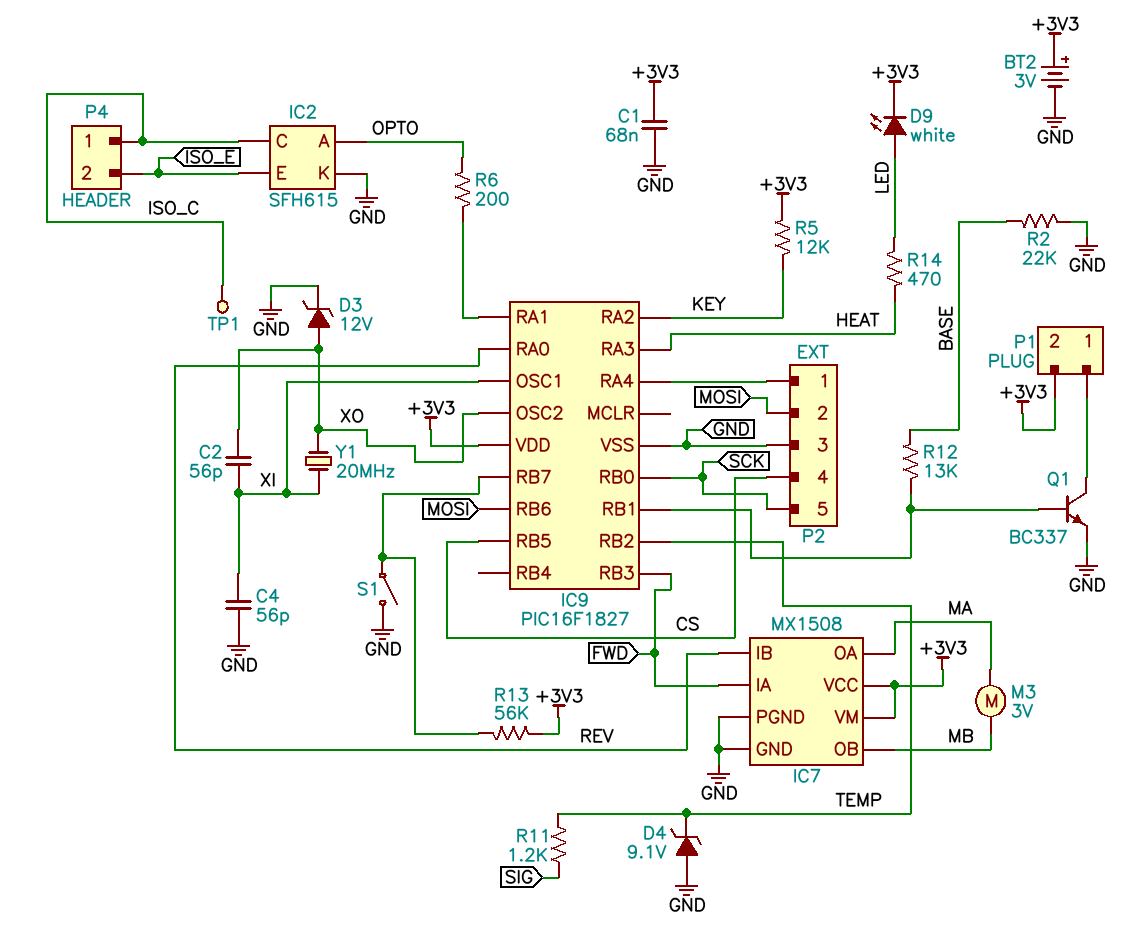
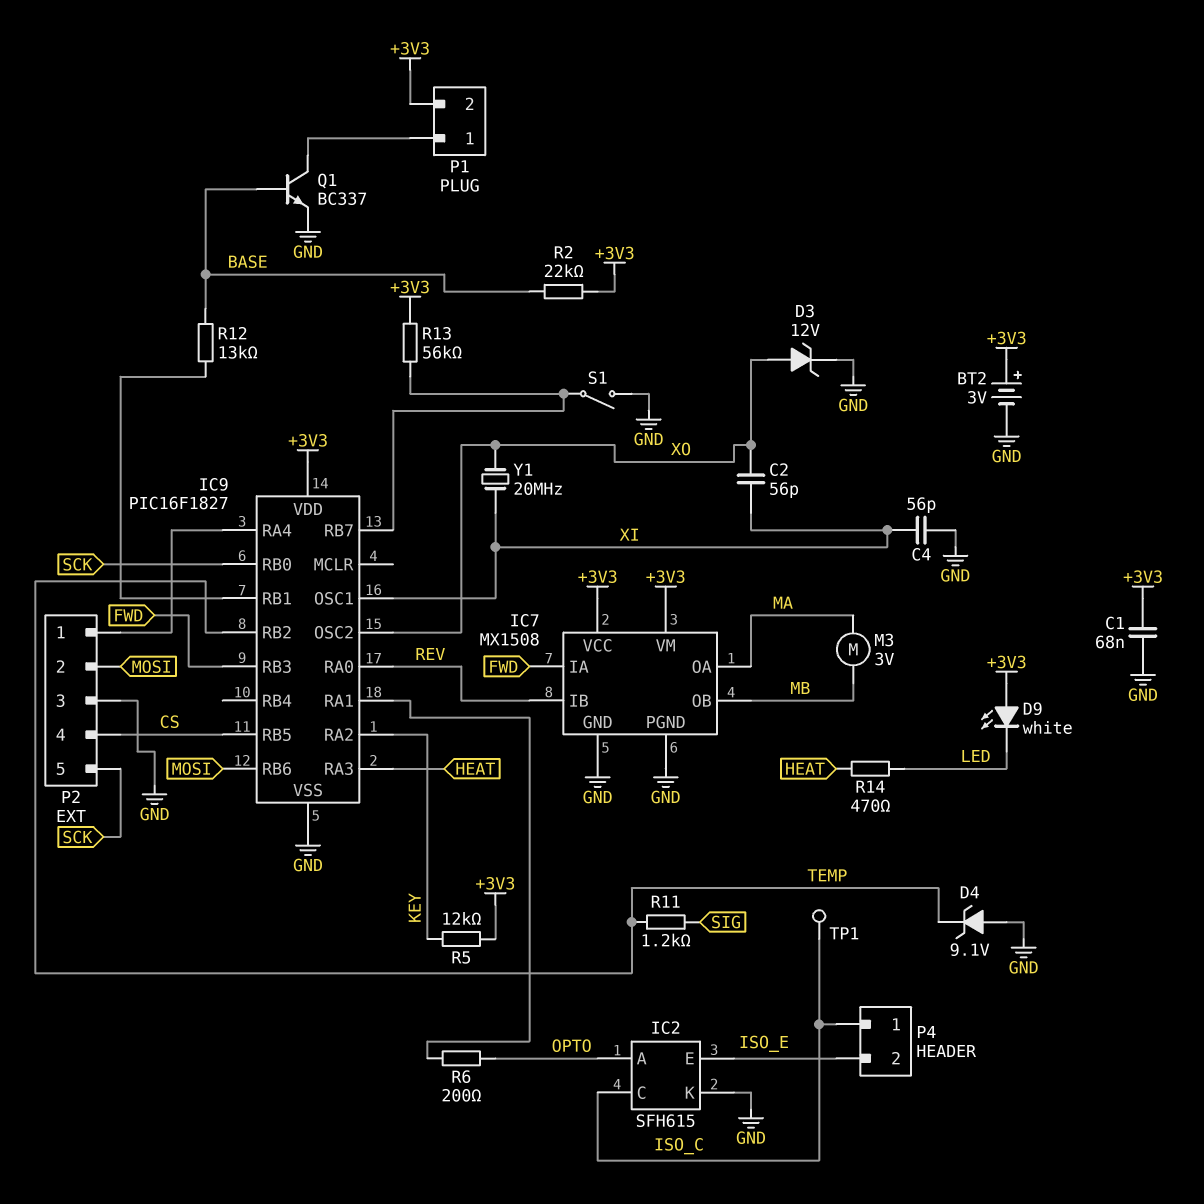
D9: LED white (A LED, K +3V3) -> LED white (A +3V3, K LED)
Q1: NPN BC337 (B IC9/RB1, C P1/1, E GND) -> NPN BC337 (B BASE, C P1/1, E GND)
R2: 22k (BASE, GND) -> 22k (+3V3, BASE)

